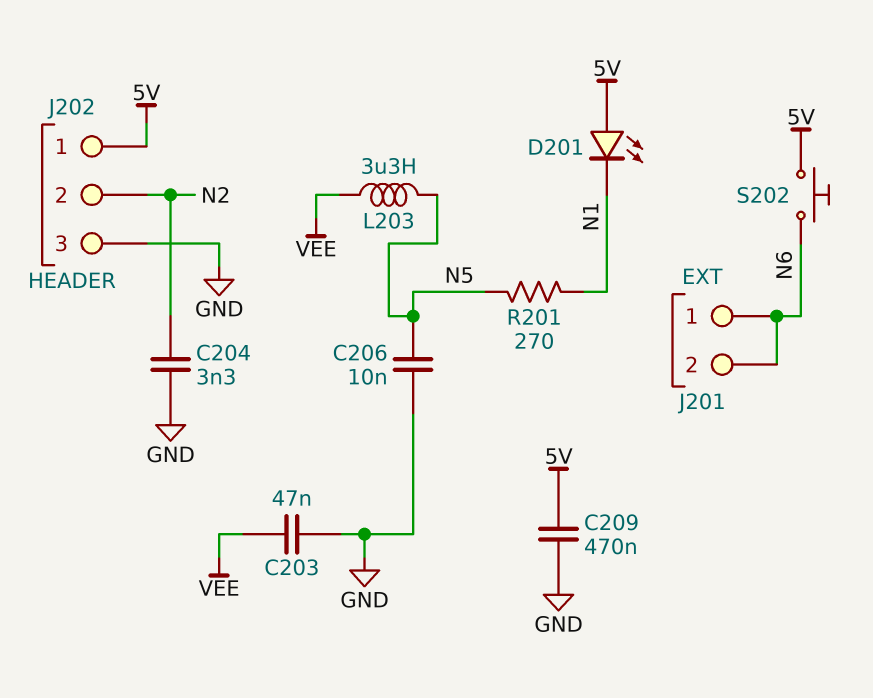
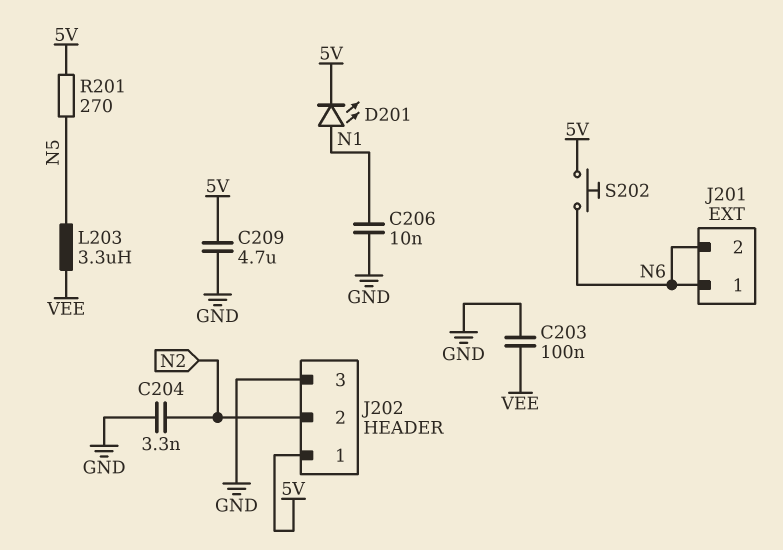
C203: 47nF (GND, VEE) -> 100nF (GND, VEE)
C206: 10nF (GND, N5) -> 10nF (GND, N1)
C209: 470nF (5V, GND) -> 4.7uF (5V, GND)
D201: LED (A 5V, K N1) -> LED (A N1, K 5V)
R201: 270 (N1, N5) -> 270 (5V, N5)

